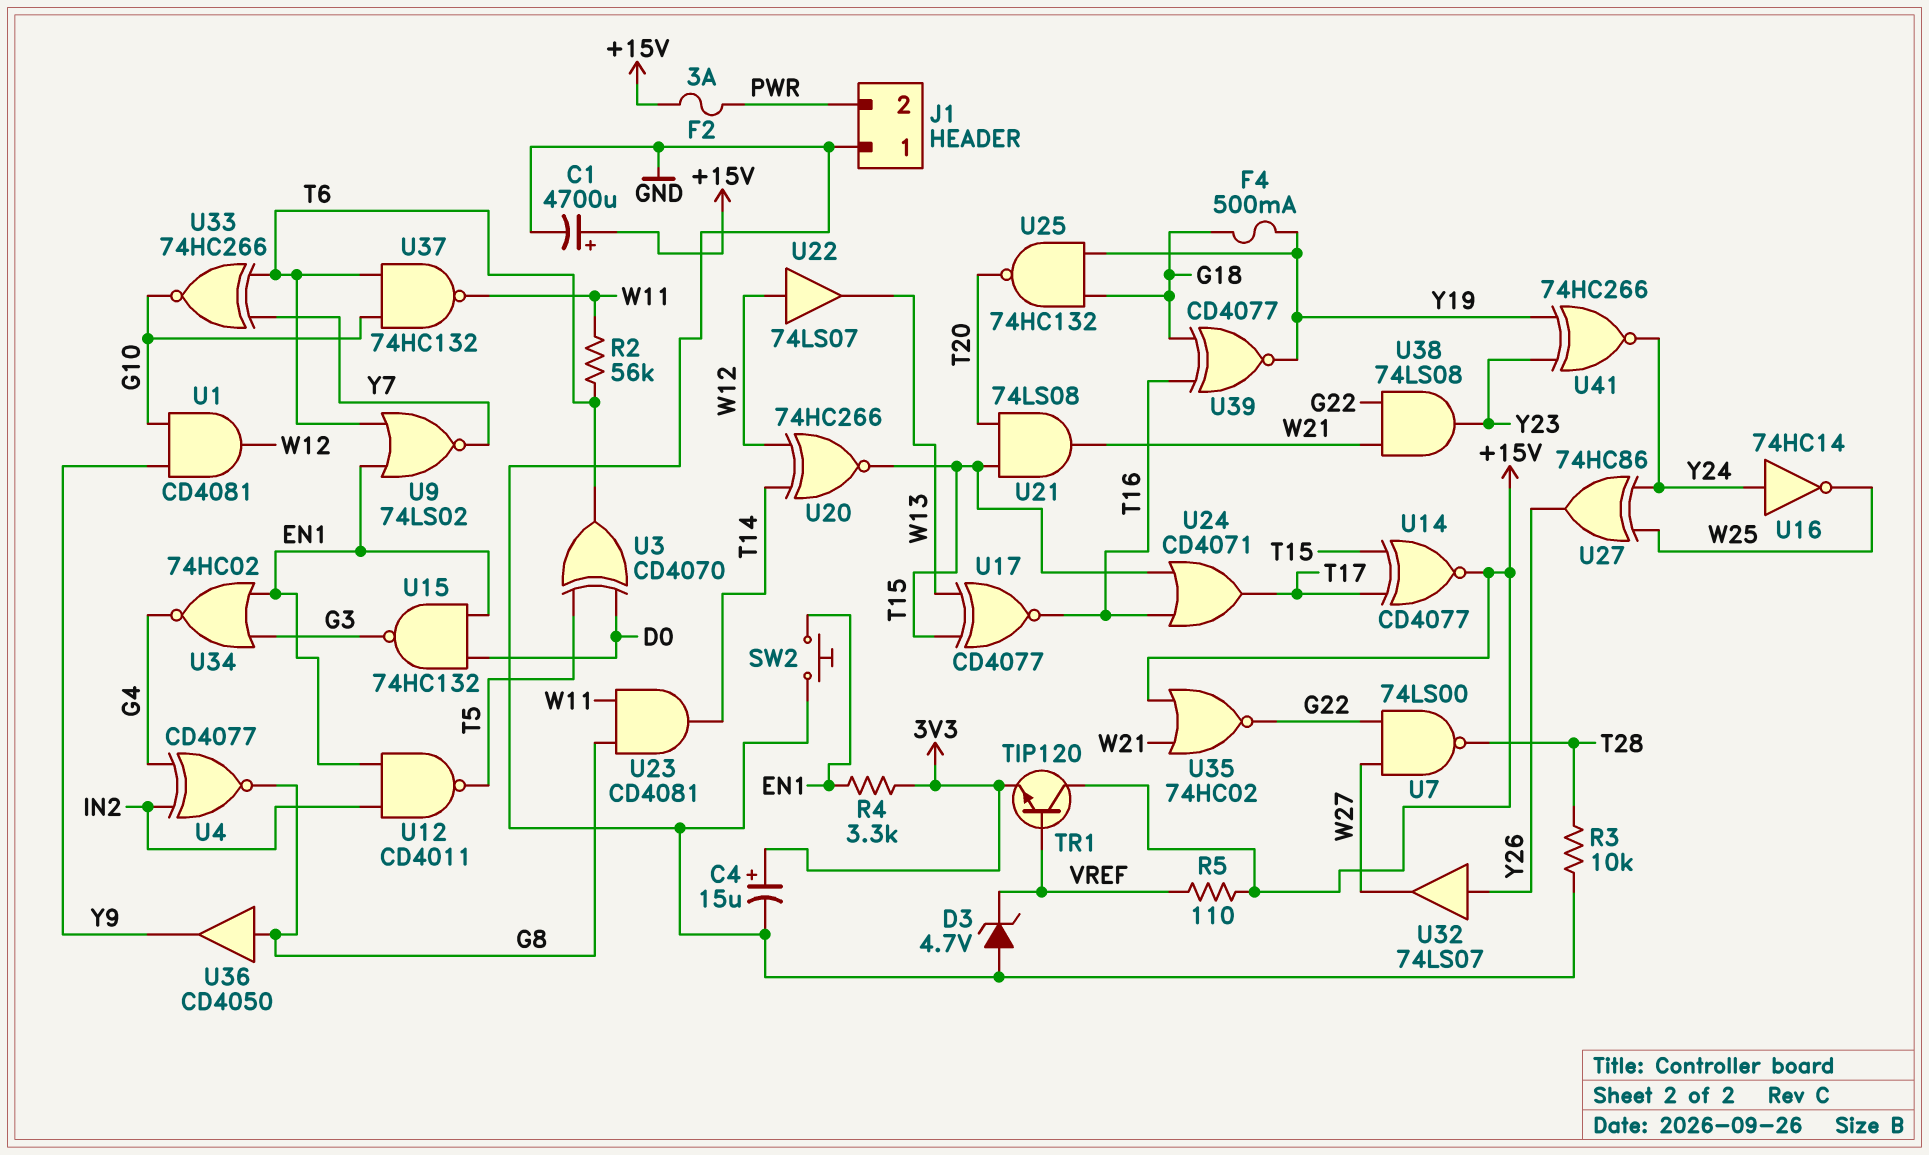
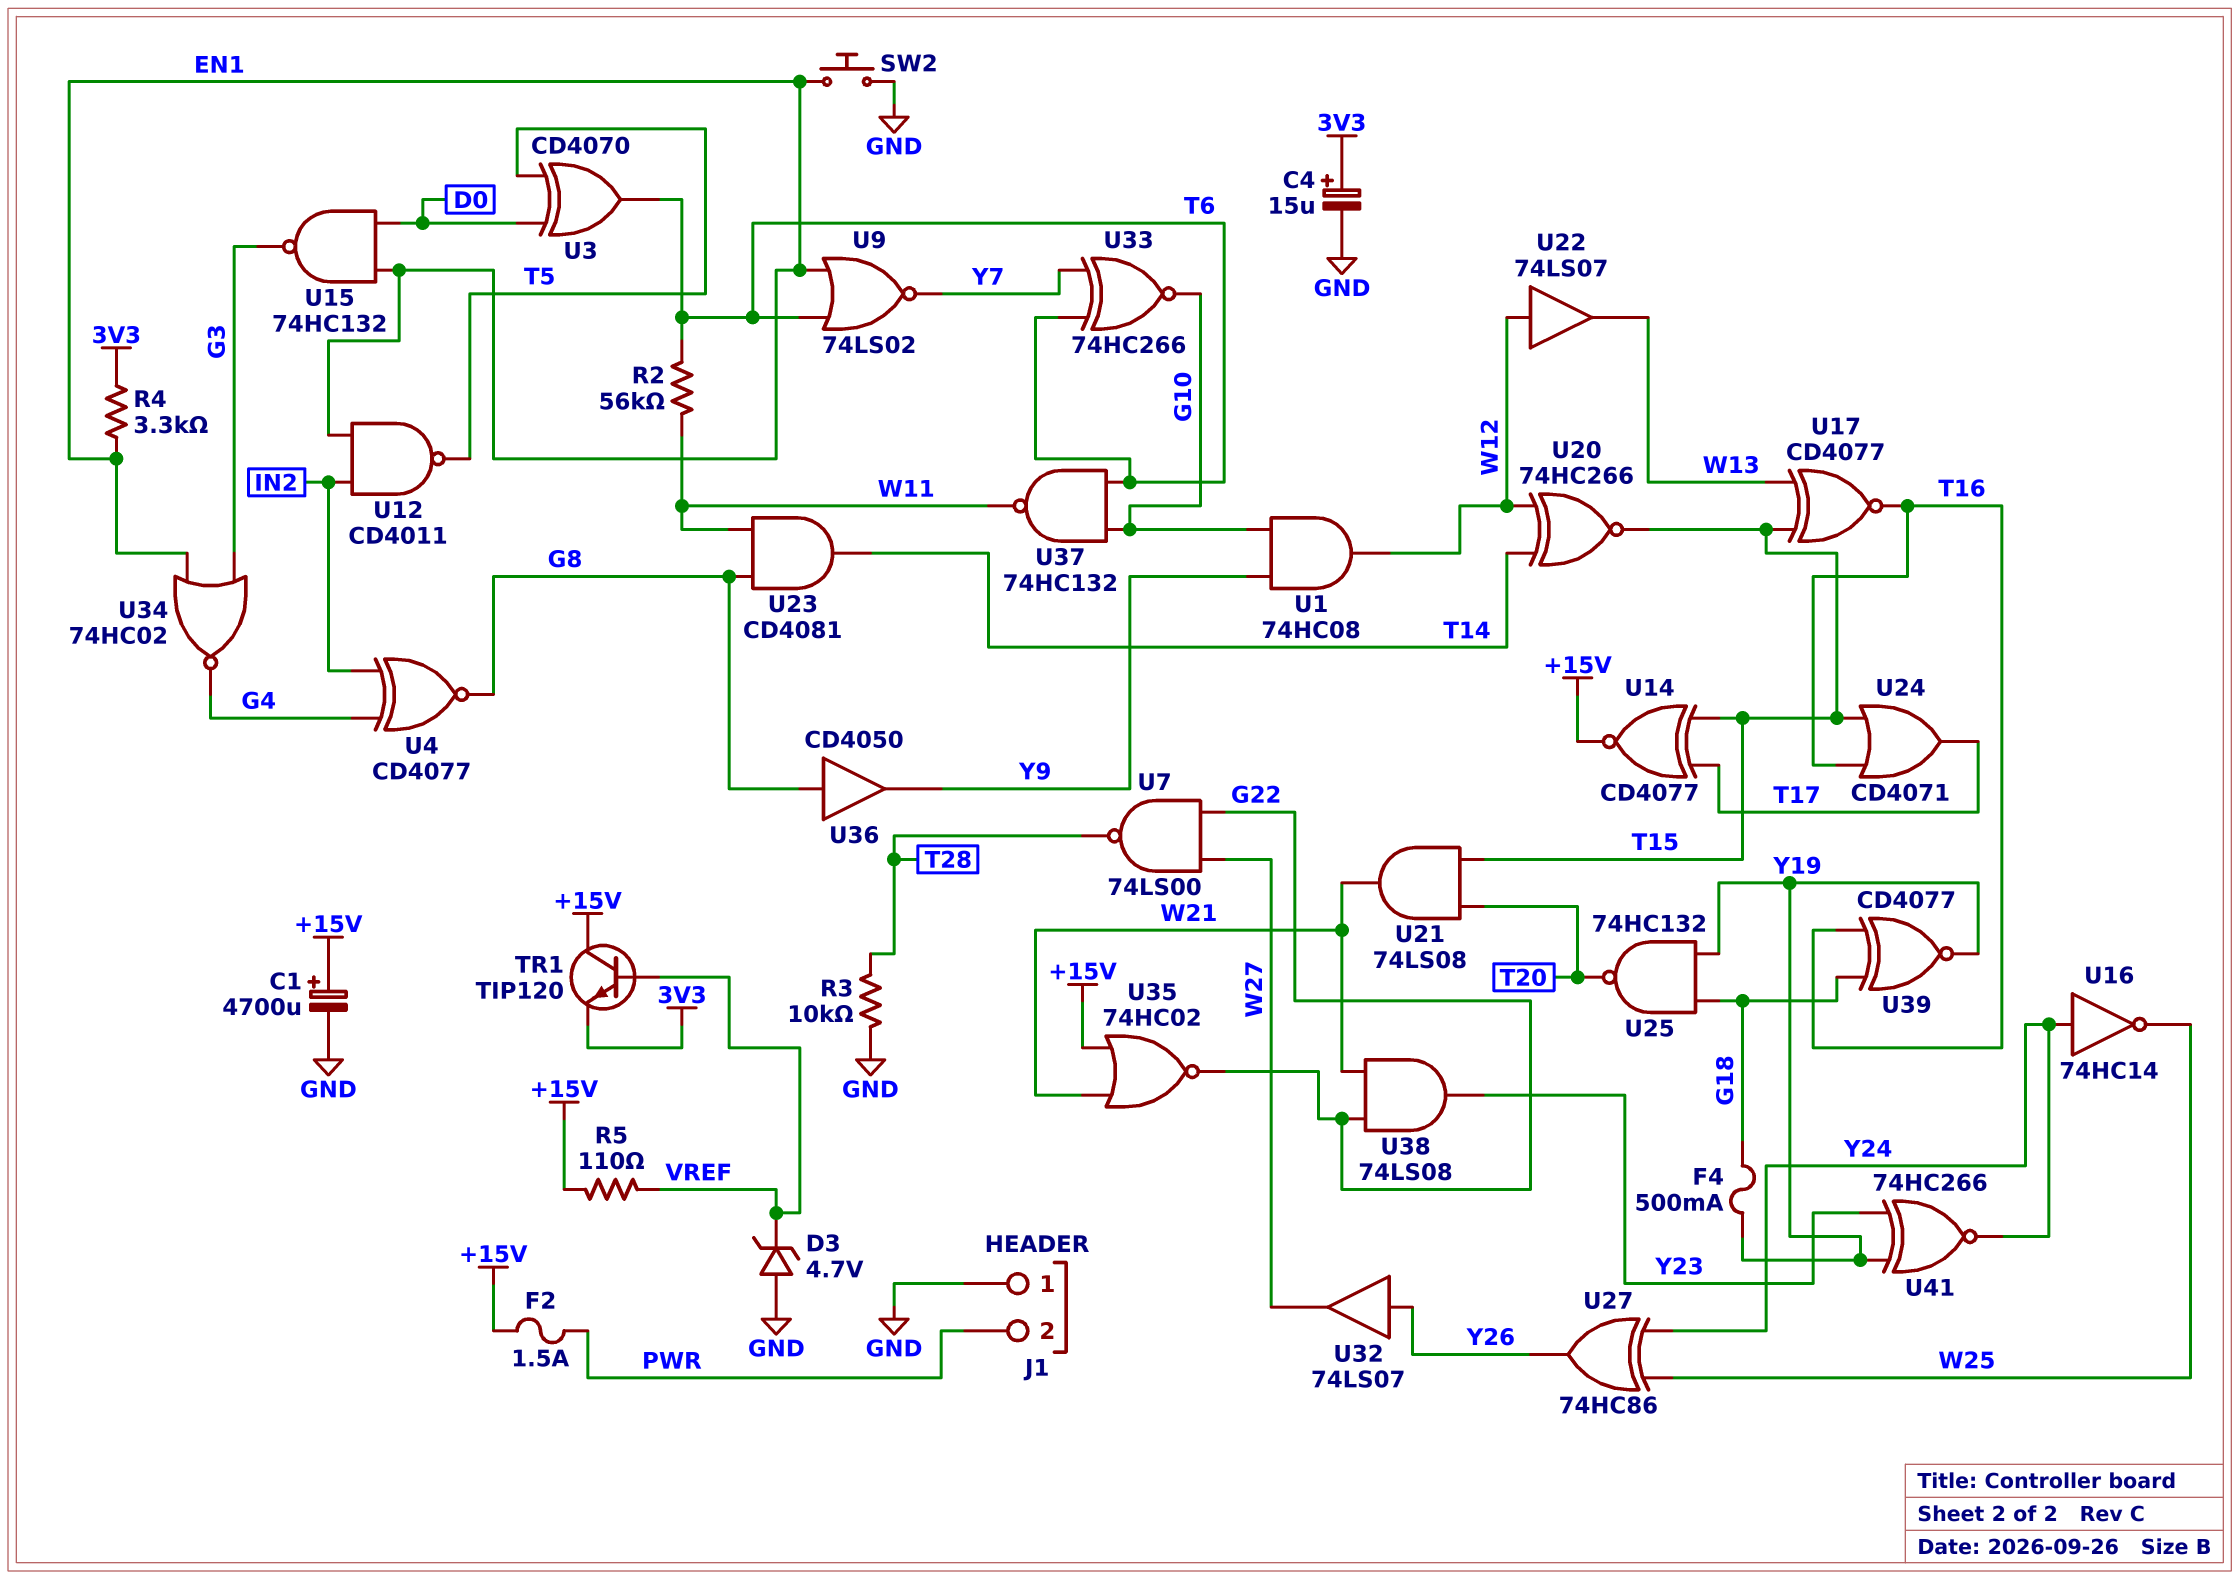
F2: 3A (+15V, PWR) -> 1.5A (+15V, PWR)
U1: AND CD4081 (in G10, in Y9, out W12) -> AND 74HC08 (in G10, in Y9, out W12)

